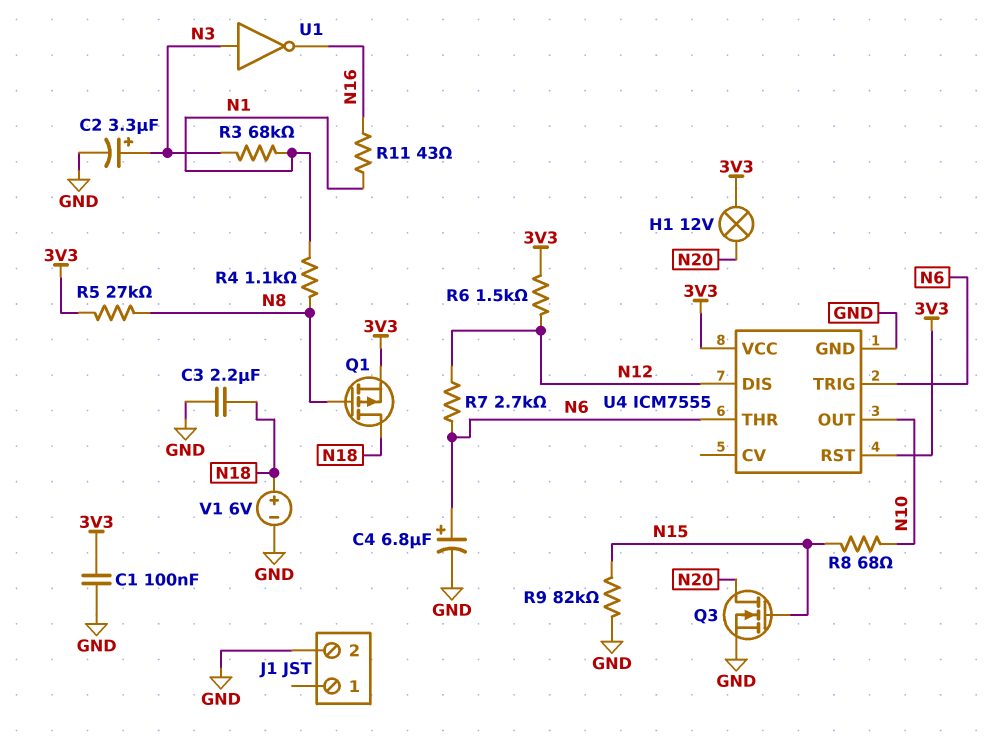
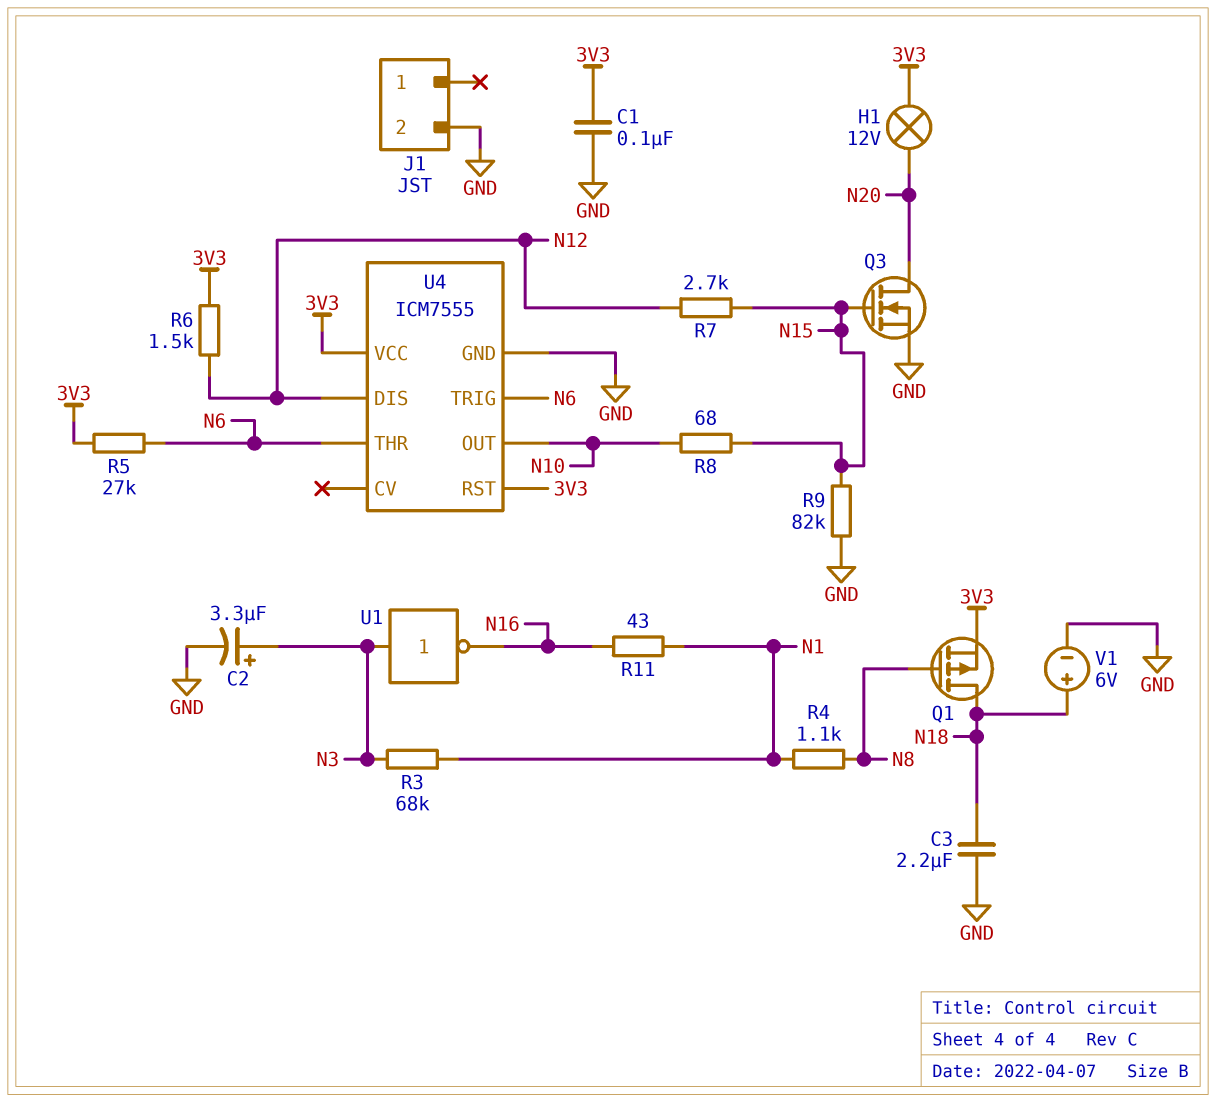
C4: 6.8uF (plus N6, minus GND) -> none
R5: 27k (3V3, N8) -> 27k (3V3, N6)
R7: 2.7k (N6, N12) -> 2.7k (N12, N15)

